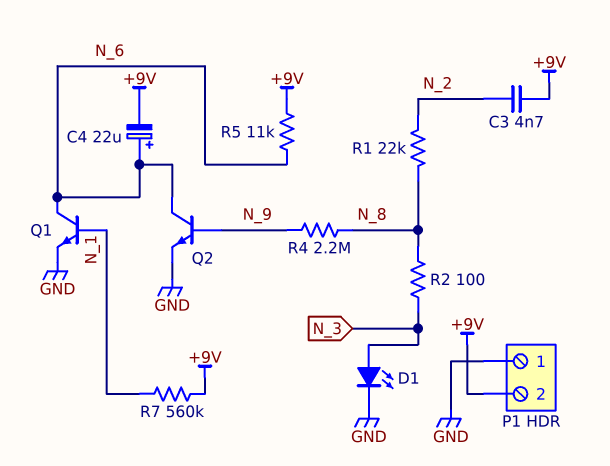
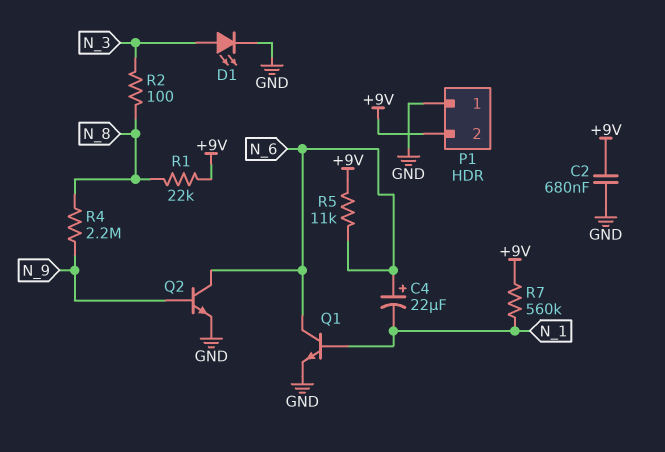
C2: none -> 680nF (+9V, GND)
C3: 4.7nF (+9V, N_2) -> none
C4: 22uF (plus N_6, minus +9V) -> 22uF (plus N_6, minus N_1)
R1: 22k (N_2, N_8) -> 22k (+9V, N_8)

